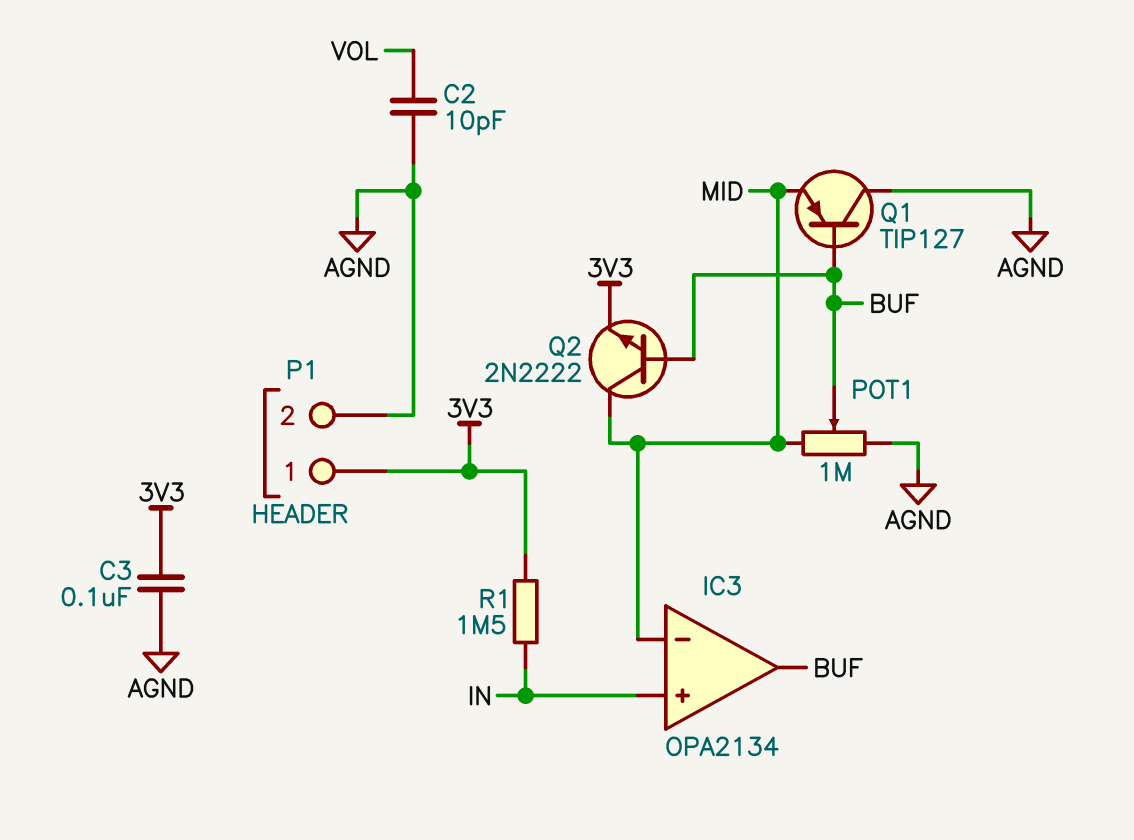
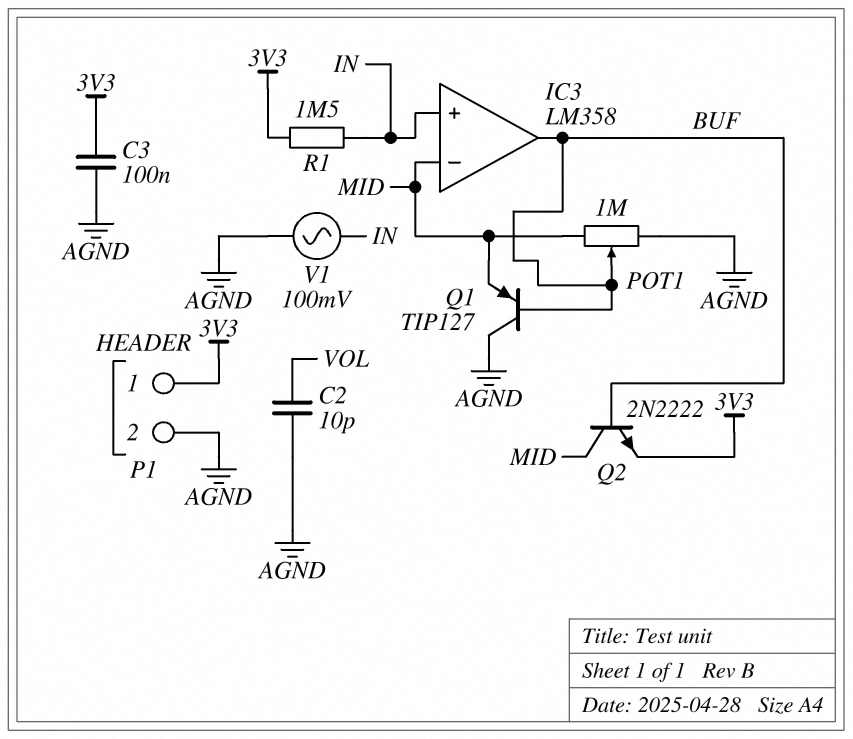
IC3: OPA2134 -> LM358
V1: none -> AC 100mV (AGND, IN)

